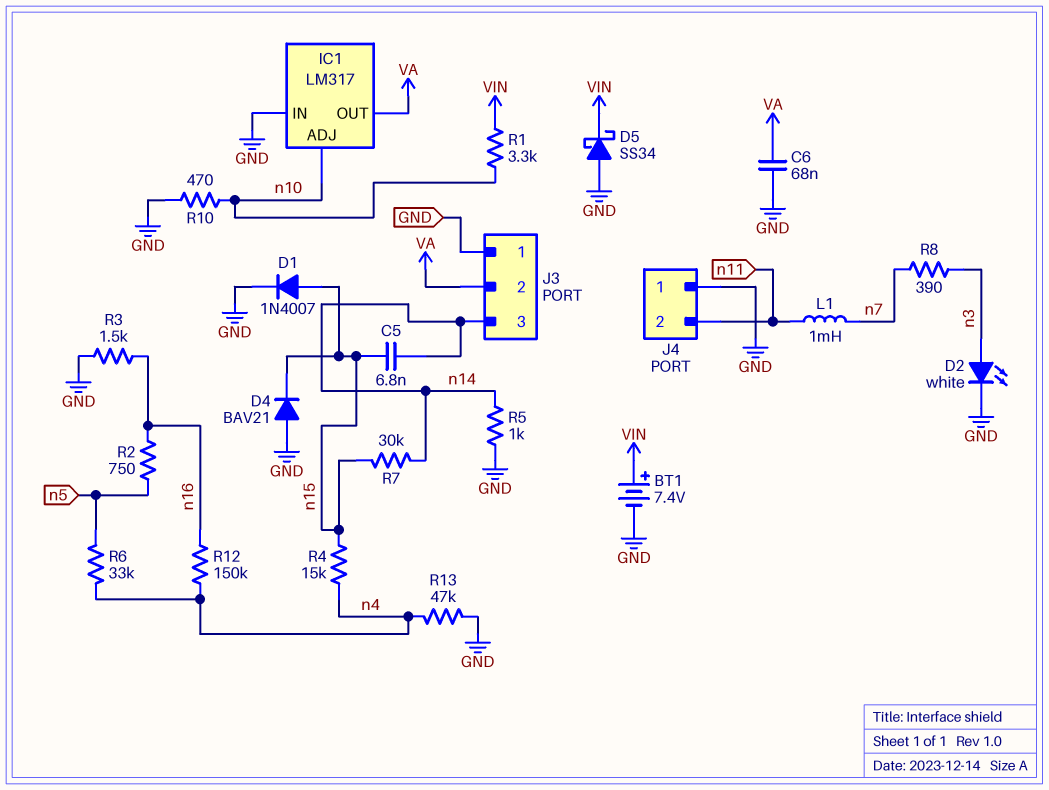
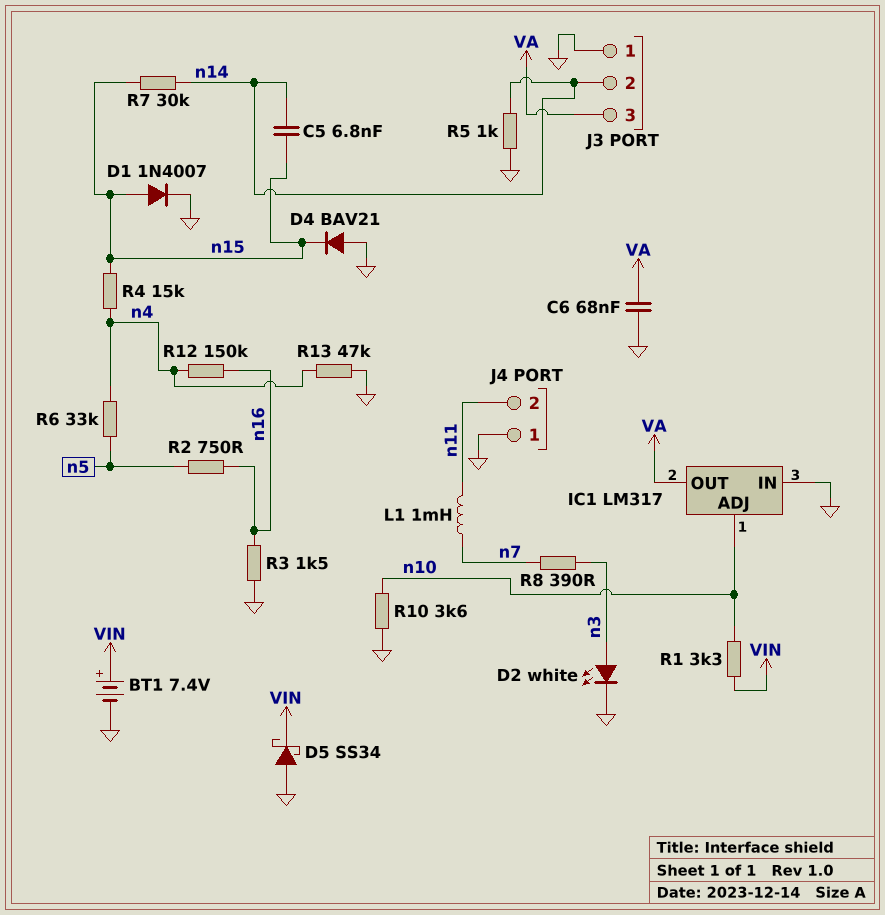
J3 pin 2: VA -> n14
J3 pin 3: n14 -> VA
R10: 470 (GND, n10) -> 3.6k (GND, n10)

